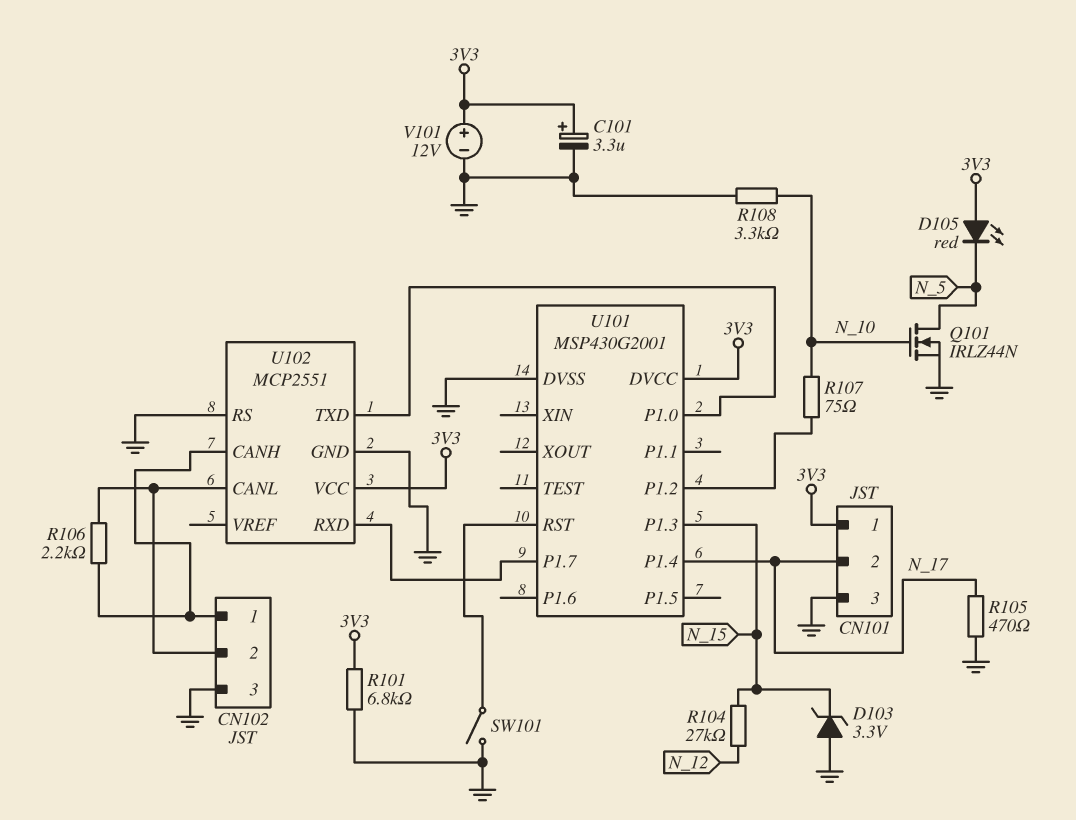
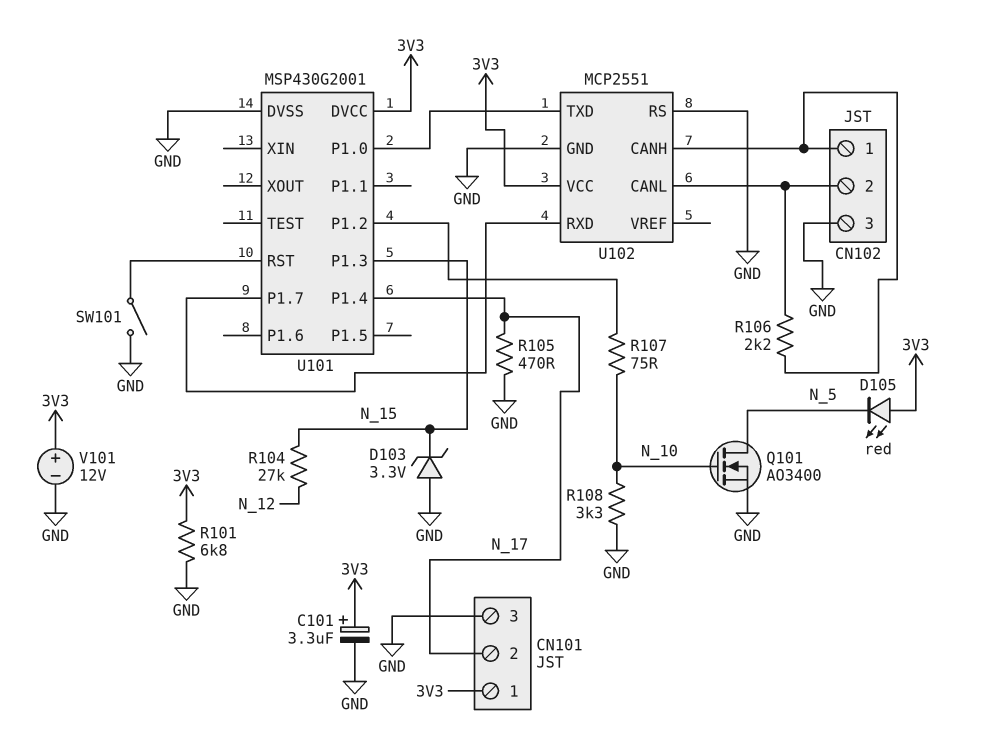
Q101: NMOS IRLZ44N (G N_10, D N_5, S GND) -> NMOS AO3400 (G N_10, D N_5, S GND)

